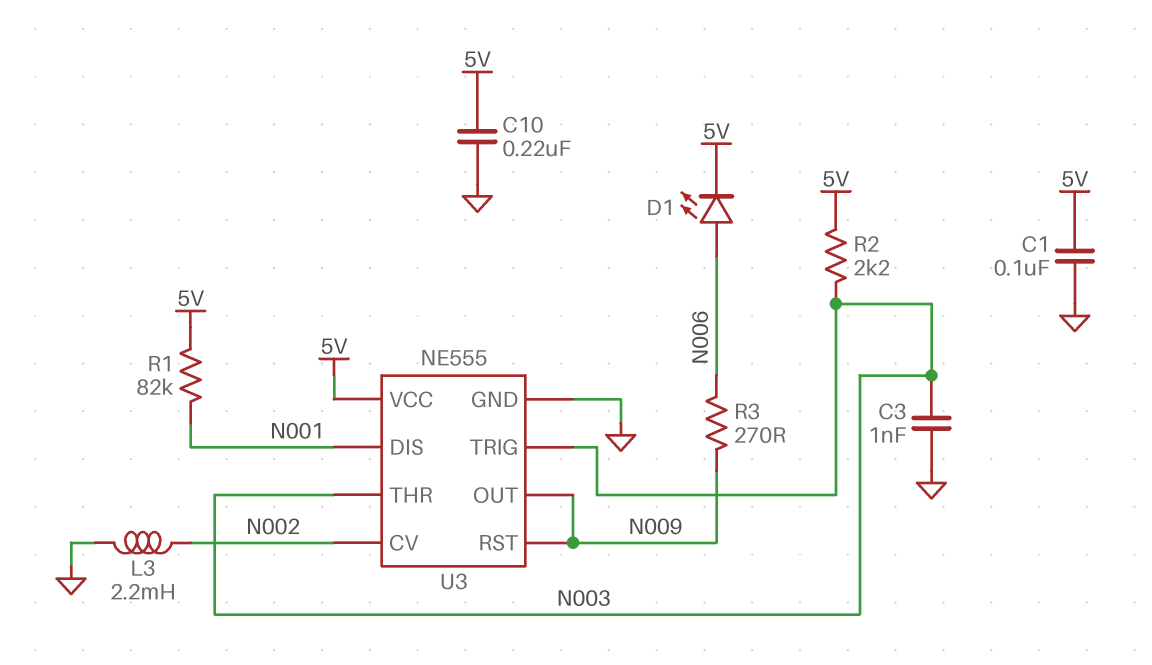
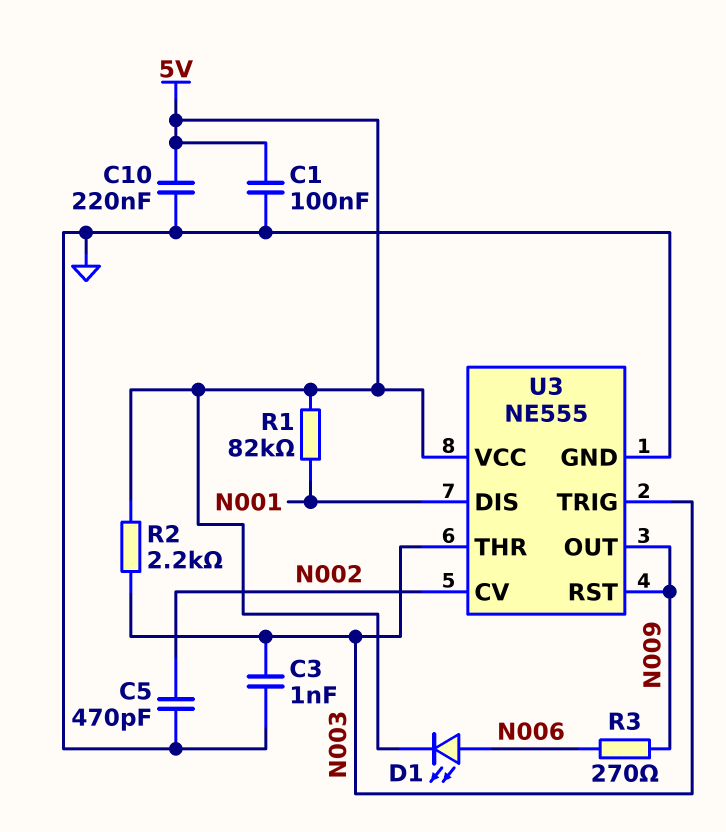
C5: none -> 470pF (GND, N002)
L3: 2.2mH (GND, N002) -> none

